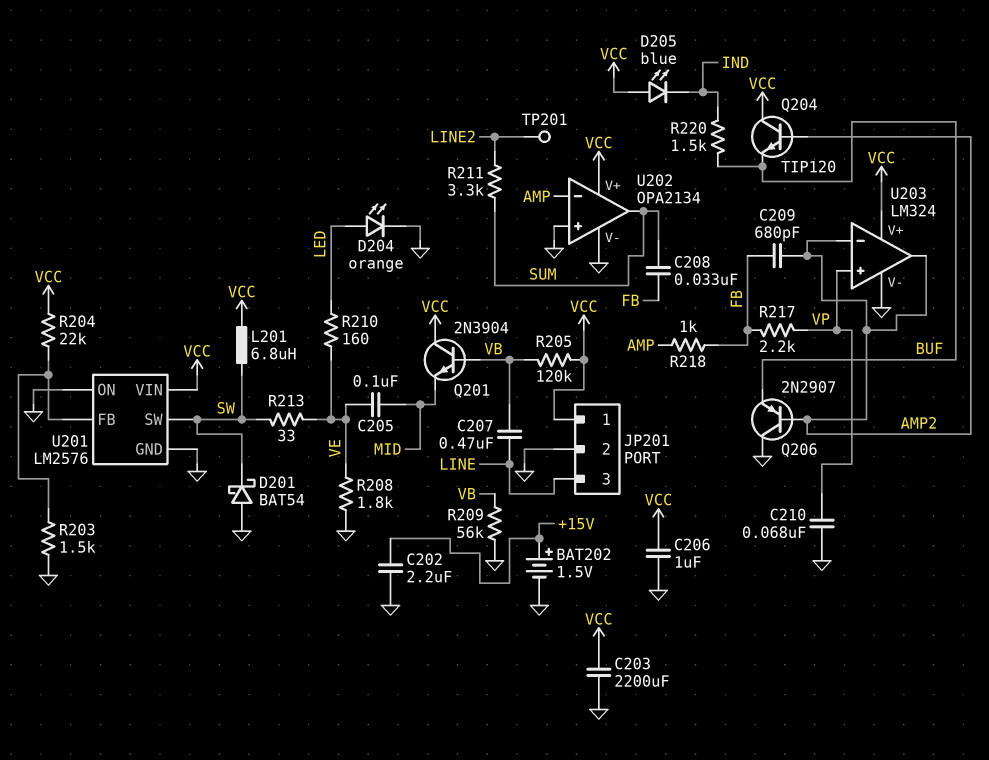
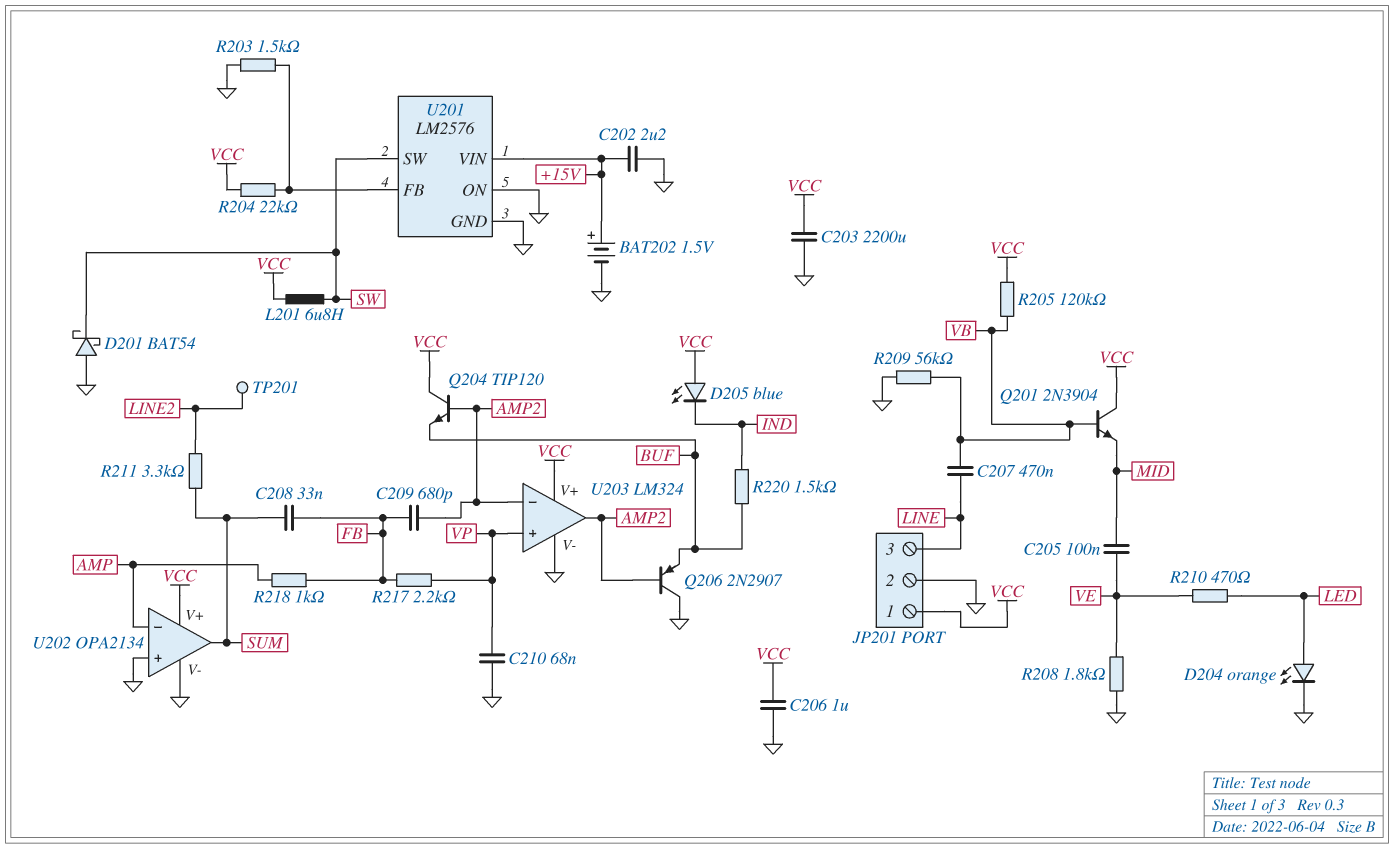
R210: 160 (LED, VE) -> 470 (LED, VE)
R213: 33 (SW, VE) -> none
U201 pin VIN: VCC -> +15V

